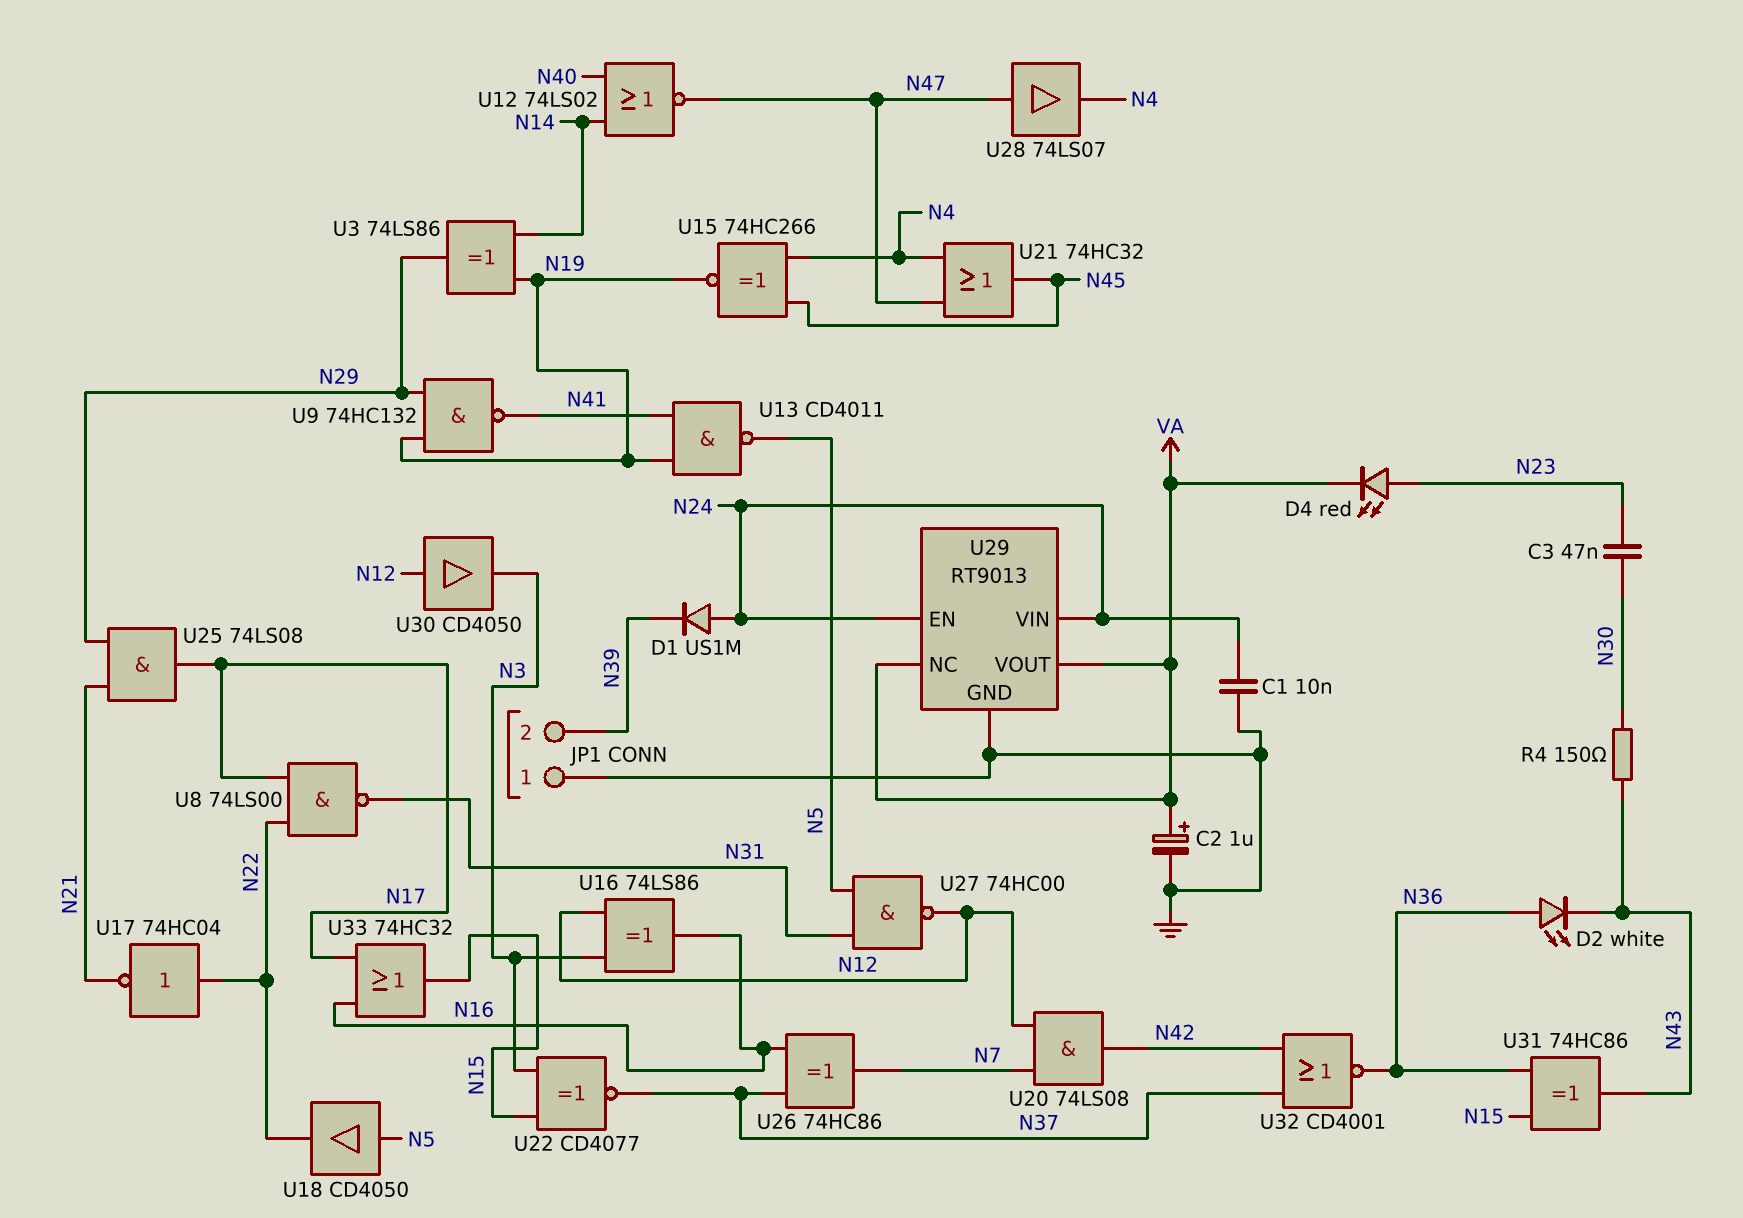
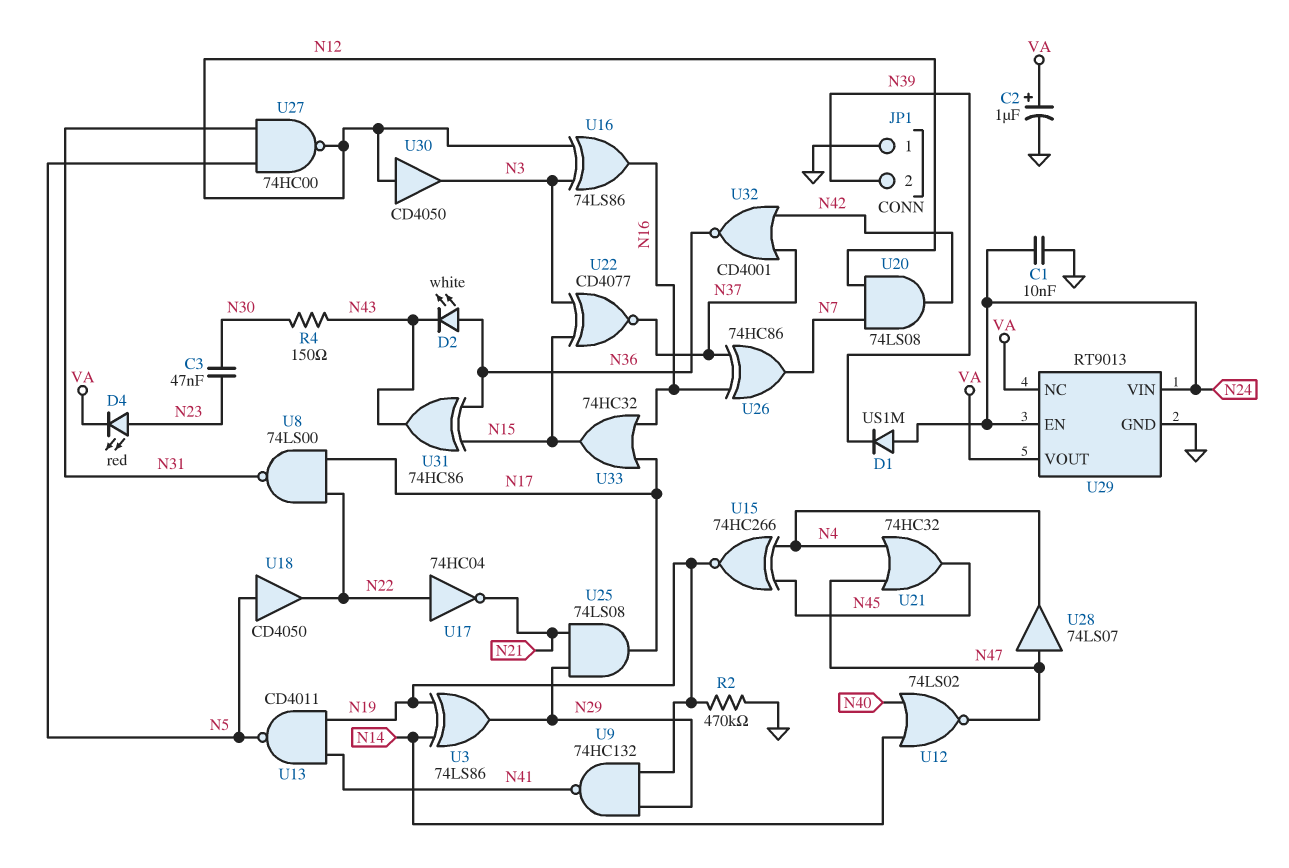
R2: none -> 470k (GND, N19)

